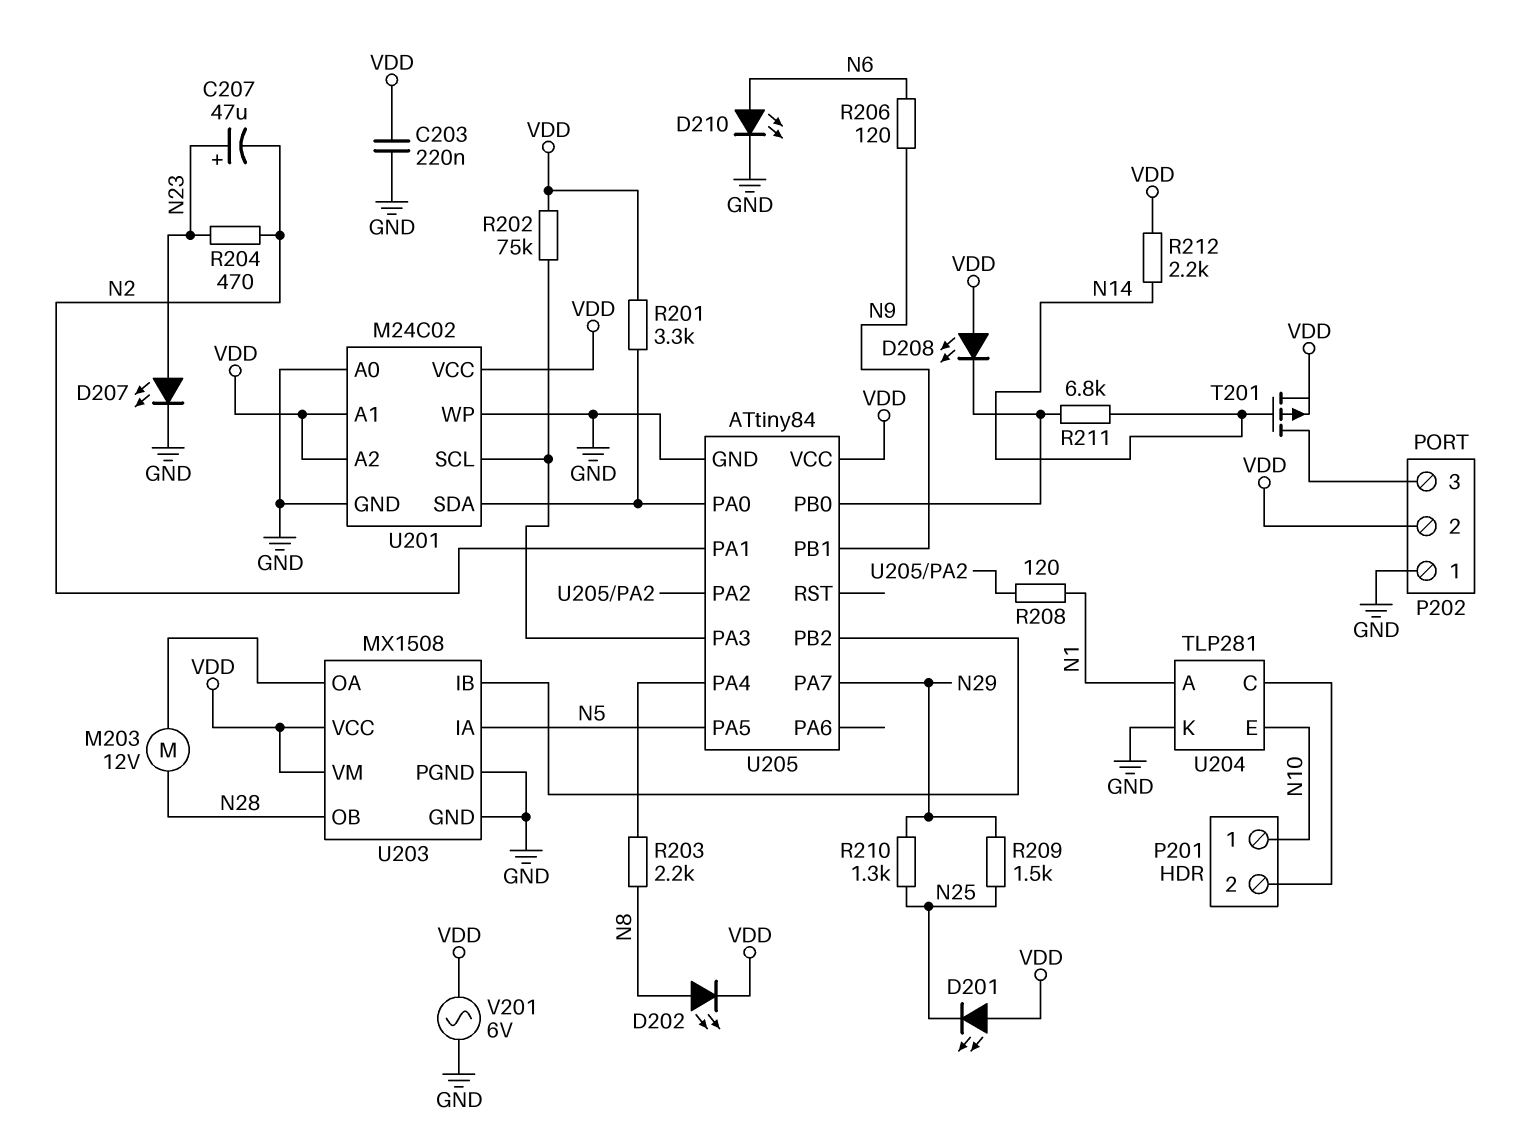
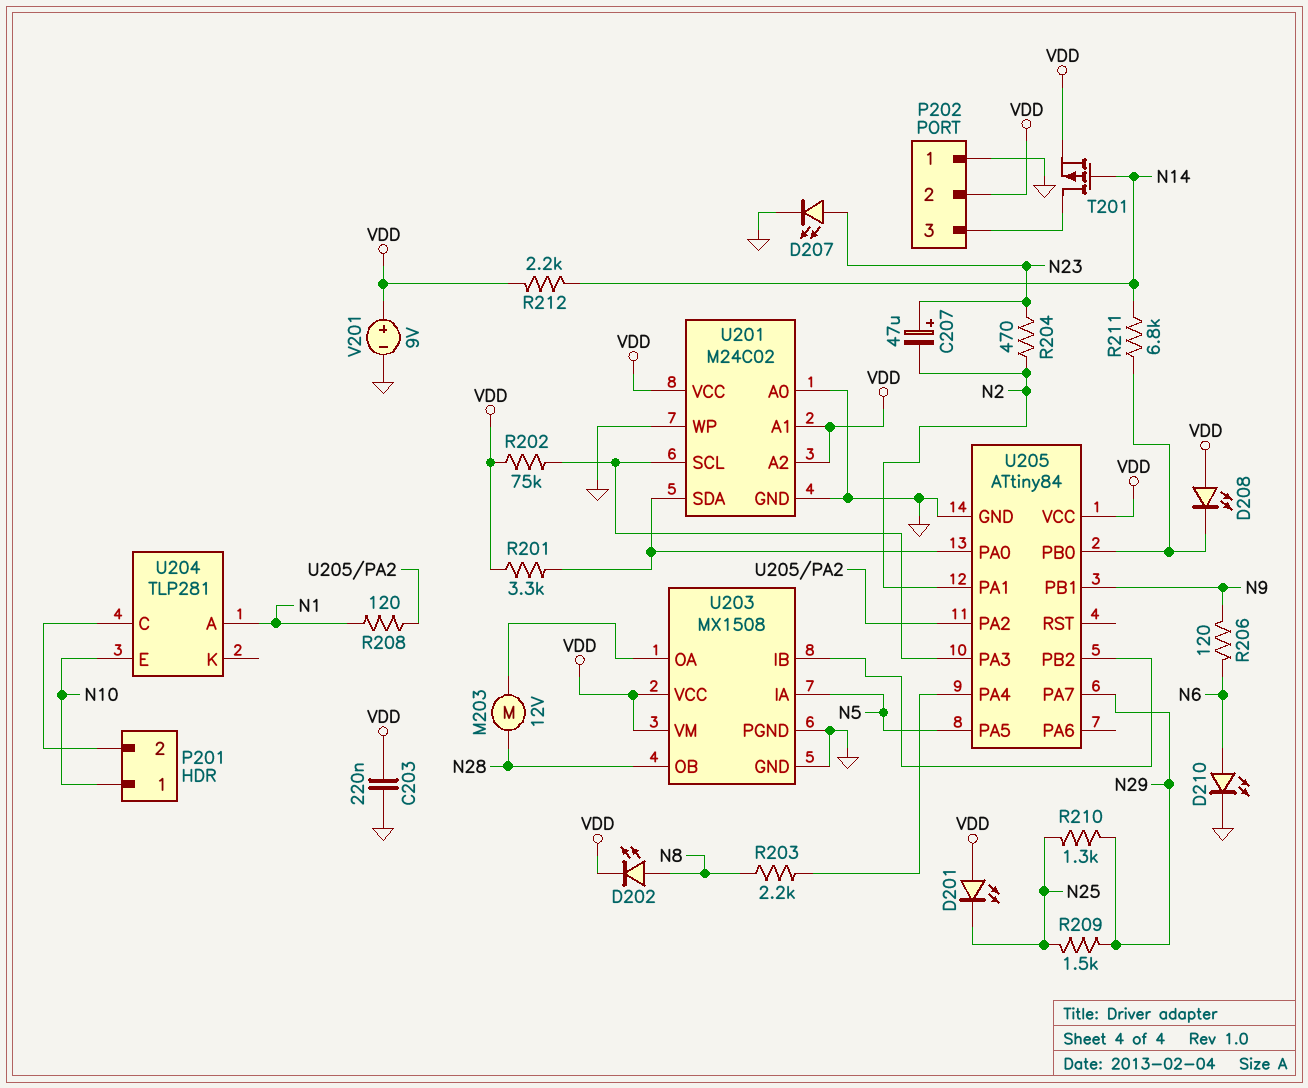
U204 pin K: GND -> none
V201: AC 6V (GND, VDD) -> 9V (plus VDD, minus GND)

